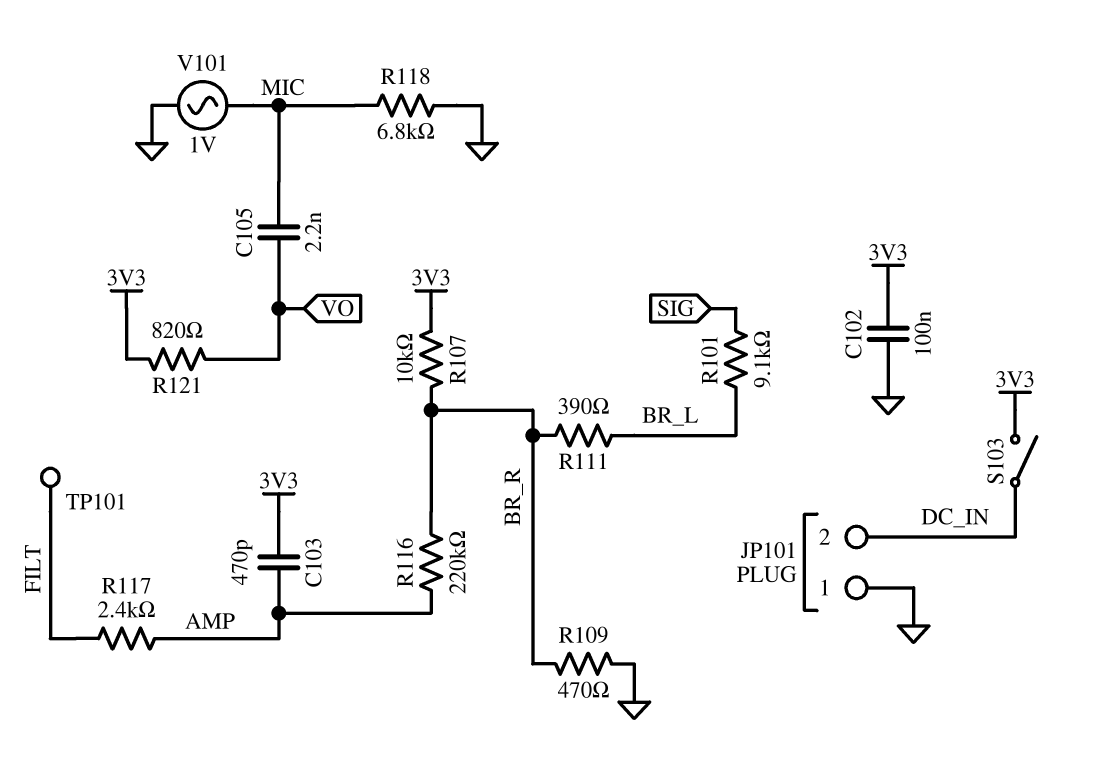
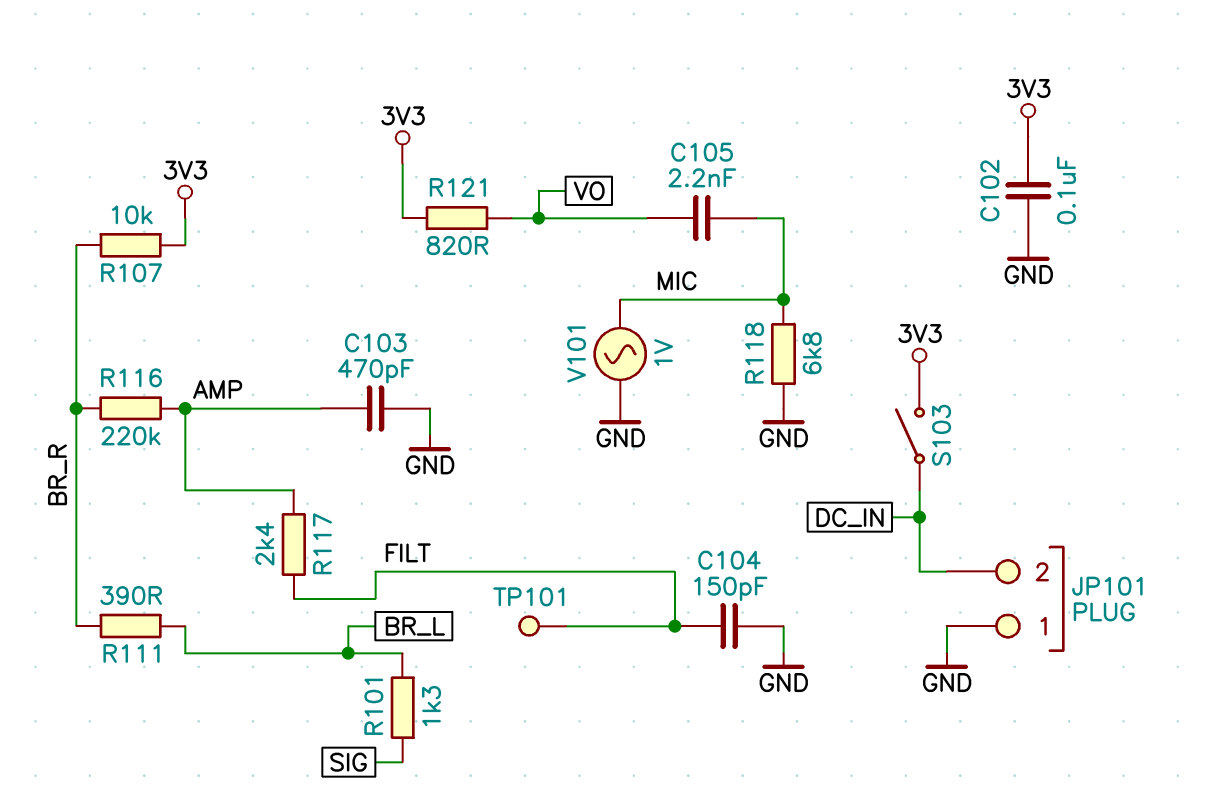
C103: 470pF (3V3, AMP) -> 470pF (AMP, GND)
C104: none -> 150pF (FILT, GND)
R101: 9.1k (BR_L, SIG) -> 1.3k (BR_L, SIG)
R109: 470 (BR_R, GND) -> none

